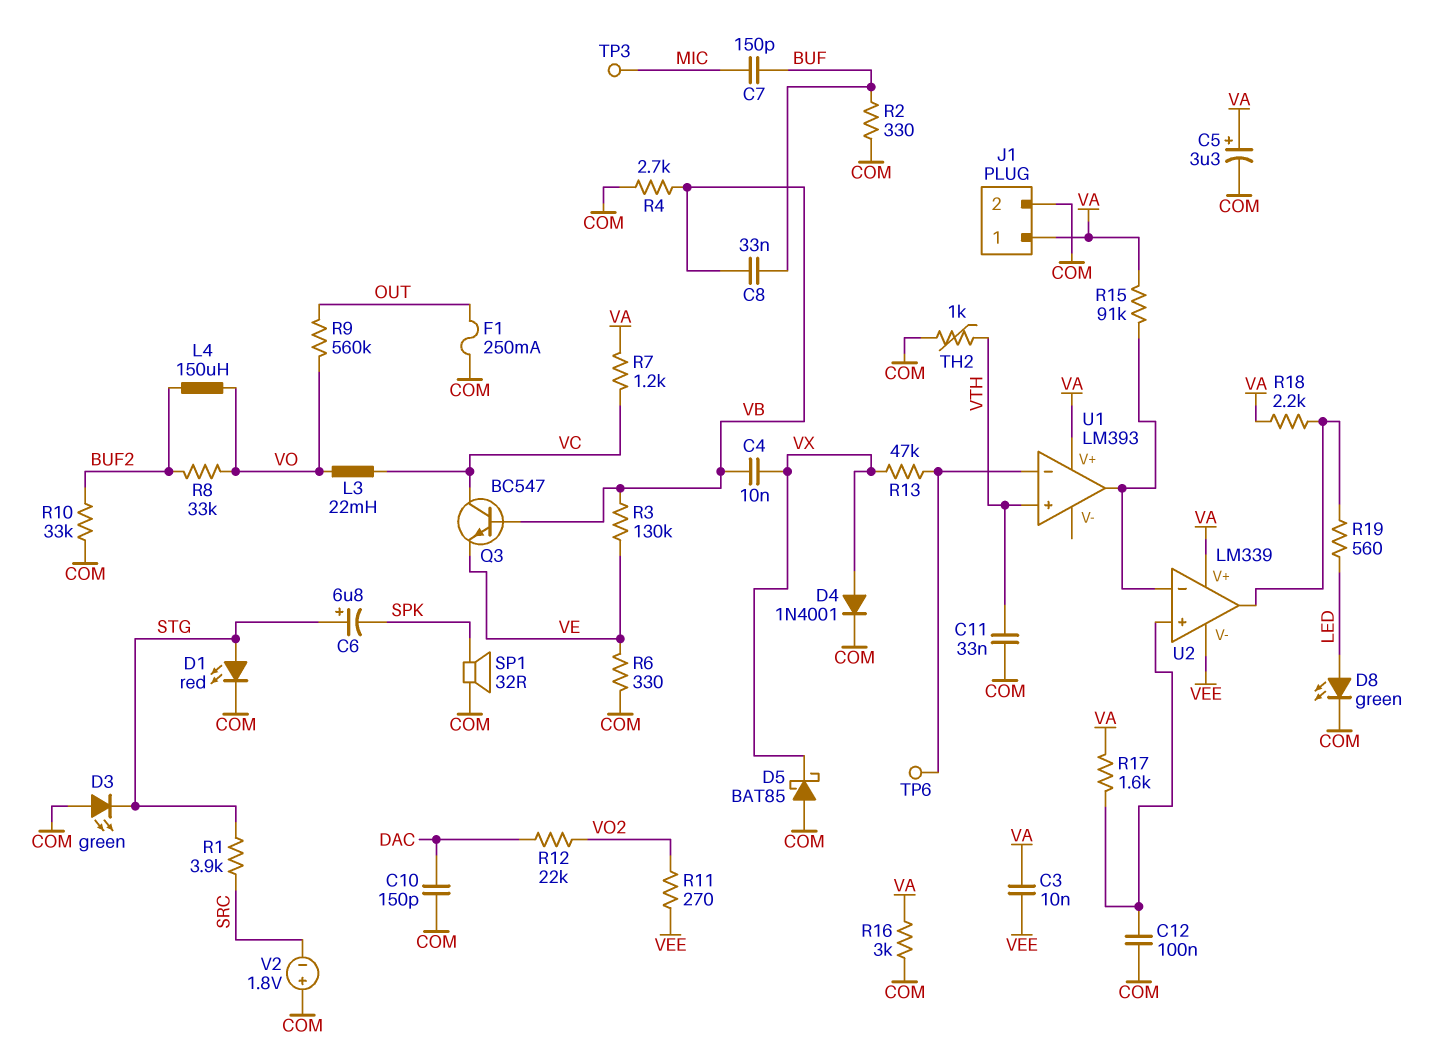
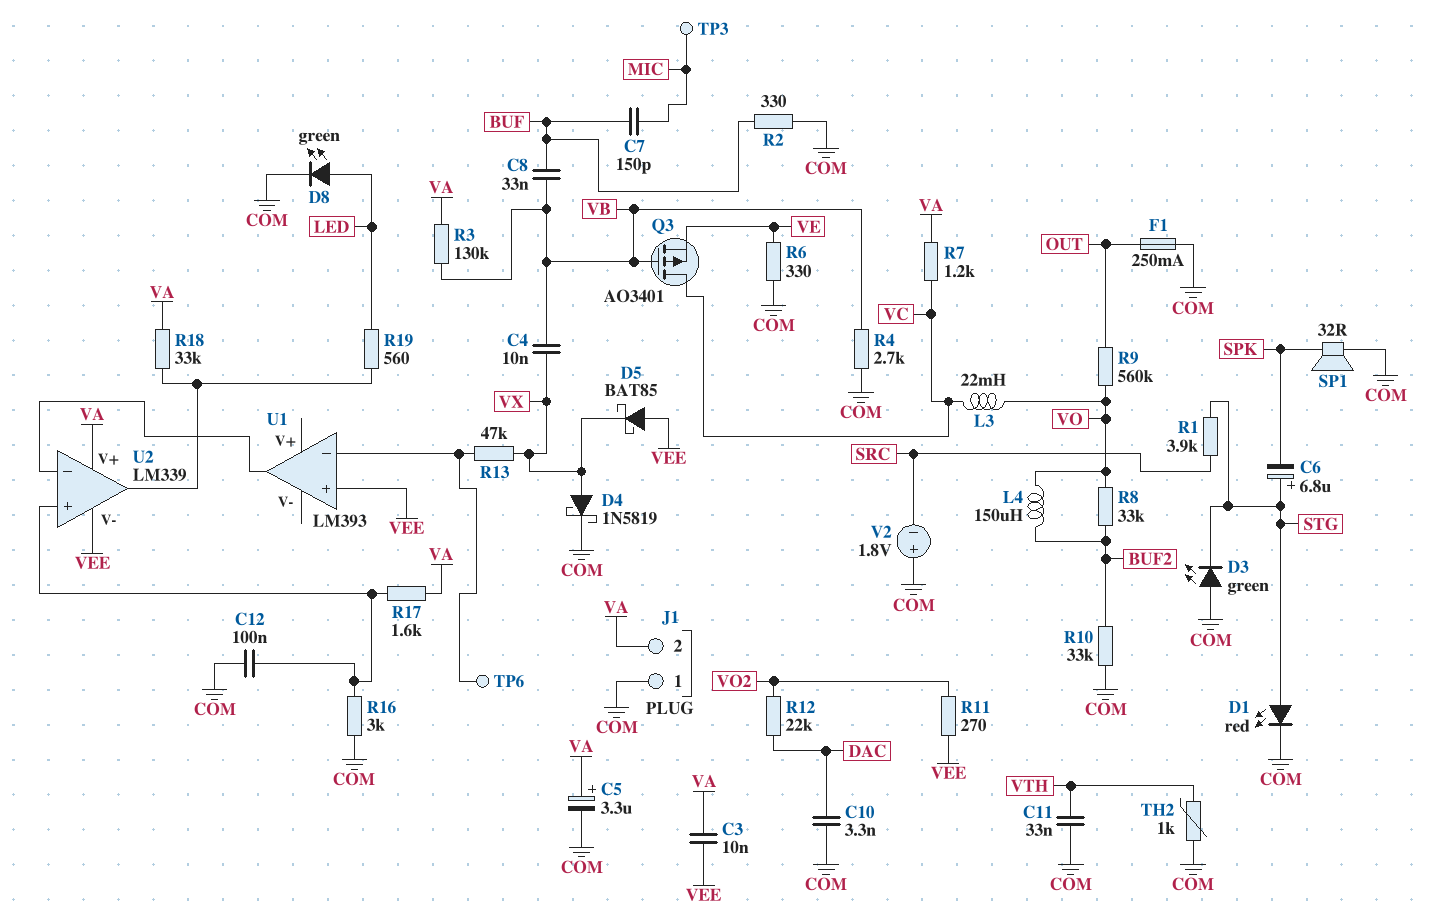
C10: 150pF (COM, DAC) -> 3.3nF (COM, DAC)
D4: diode 1N4001 (A VX, K COM) -> schottky 1N5819 (A VX, K COM)
D5: schottky BAT85 (A COM, K VX) -> schottky BAT85 (A VEE, K VX)
J1 pin 1: VA -> COM
J1 pin 2: COM -> VA
Q3: NPN BC547 (B VB, C VC, E VE) -> PMOS AO3401 (G VB, D VC, S VE)
R3: 130k (VB, VE) -> 130k (VA, VB)
R15: 91k (U1/out, VA) -> none
R16: 3k (COM, VA) -> 3k (COM, U2/in+)
R18: 2.2k (U2/out, VA) -> 33k (U2/out, VA)
U1 pin V+: VA -> none
U1 pin in+: VTH -> VEE

